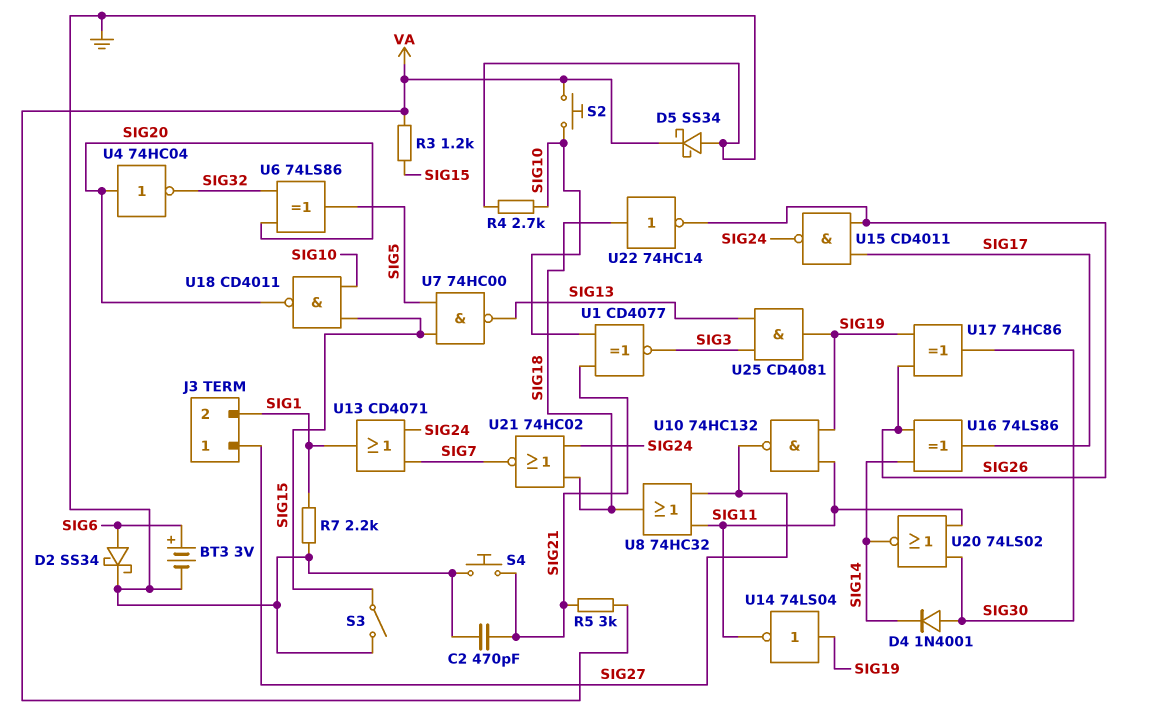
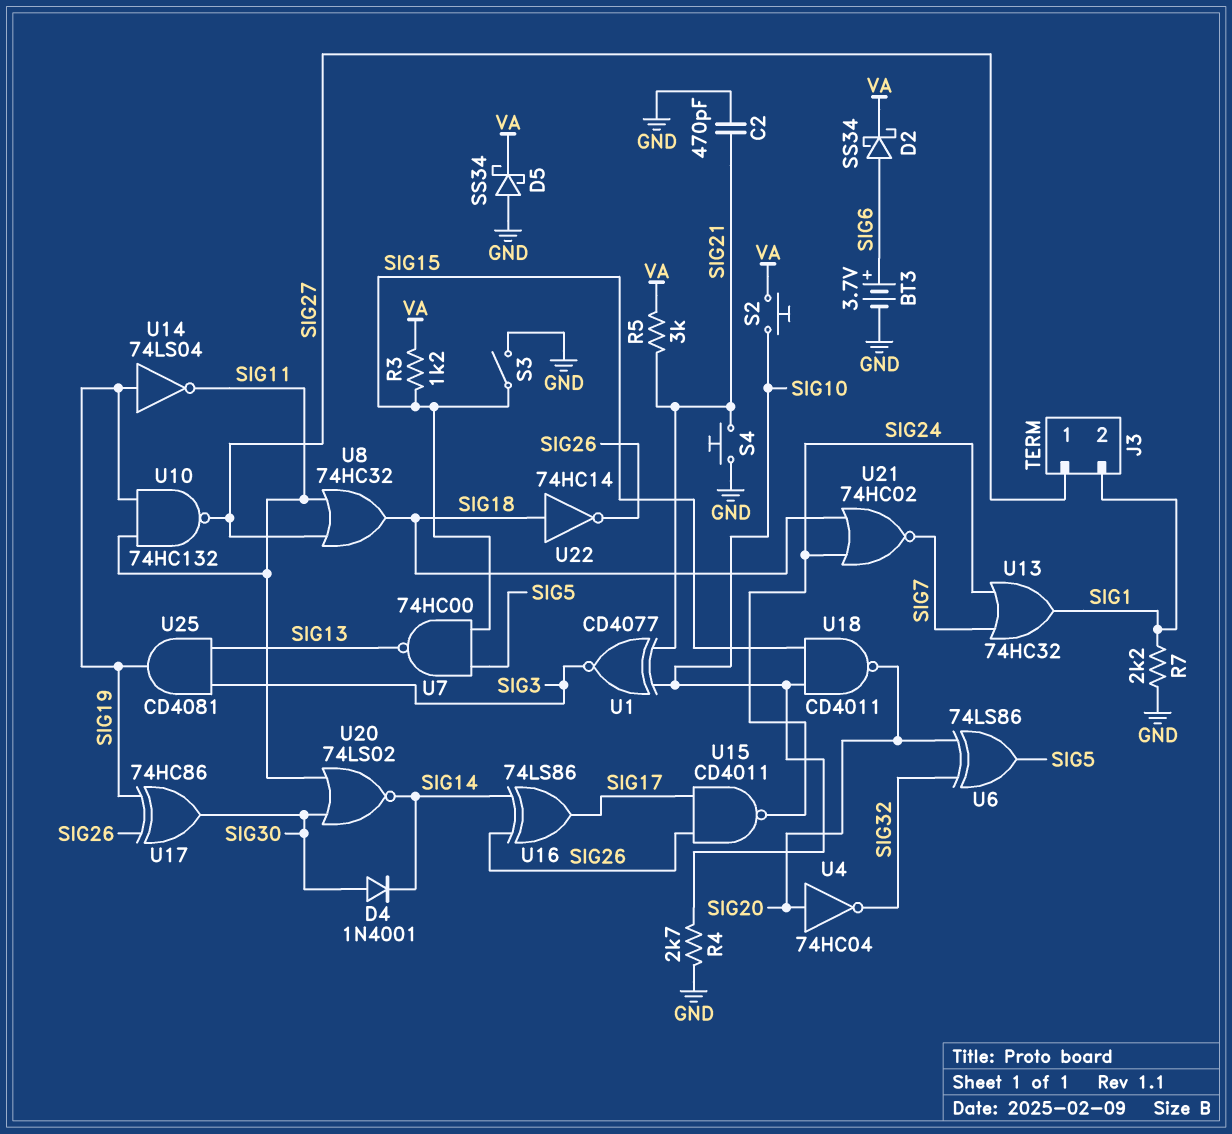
BT3: 3V (plus SIG6, minus GND) -> 3.7V (plus SIG6, minus GND)
D2: schottky SS34 (A SIG6, K GND) -> schottky SS34 (A SIG6, K VA)
U13: OR CD4071 (in SIG7, in SIG24, out SIG1) -> OR 74HC32 (in SIG7, in SIG24, out SIG1)

